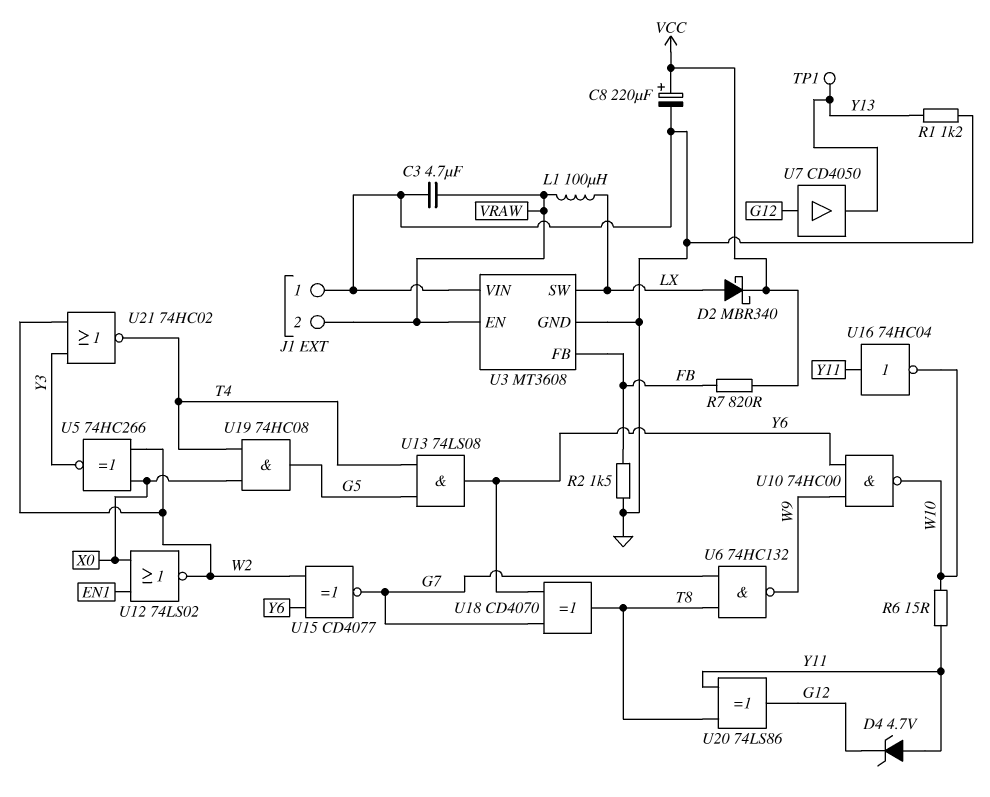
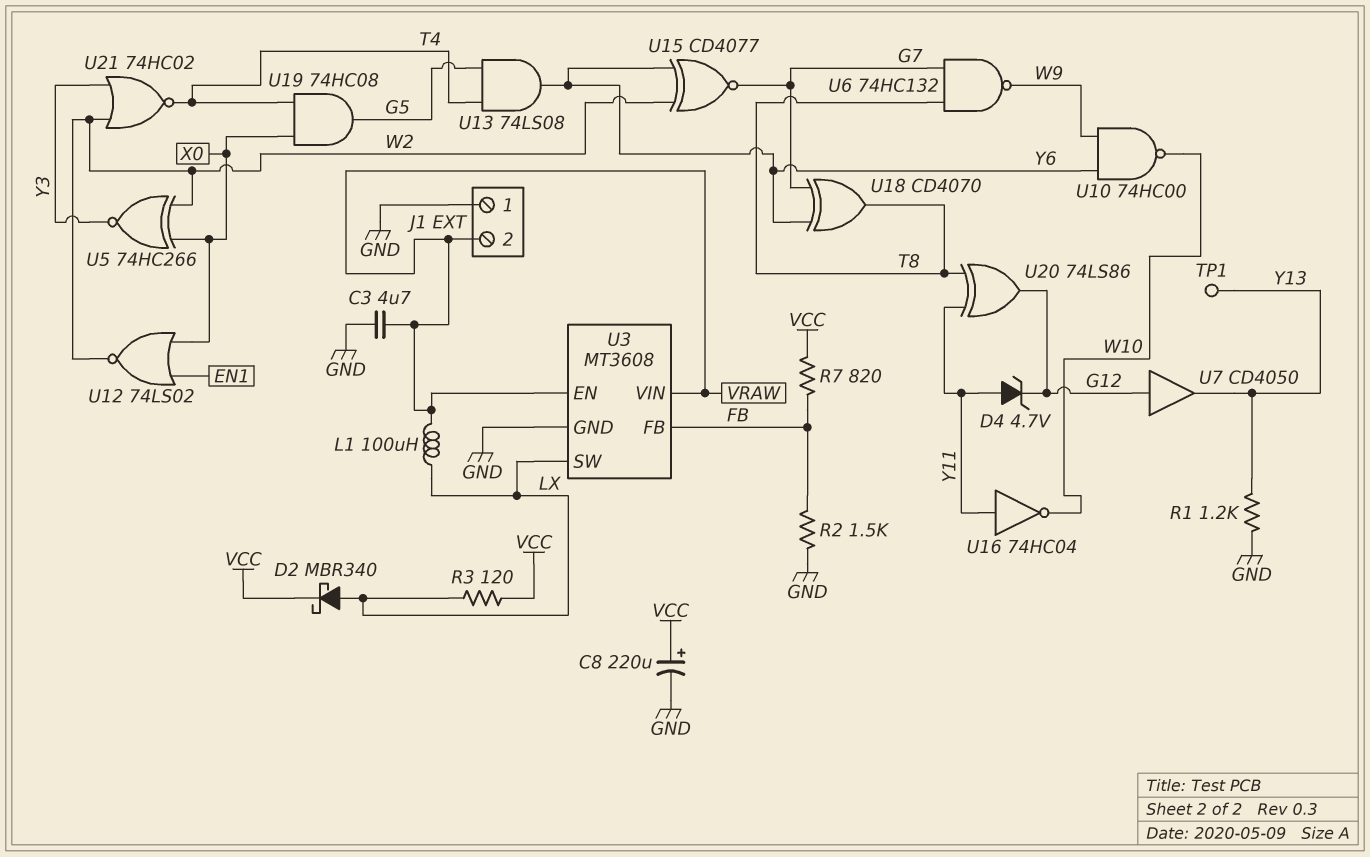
R3: none -> 120 (LX, VCC)
R6: 15 (W10, Y11) -> none
U3 pin VIN: GND -> VRAW

